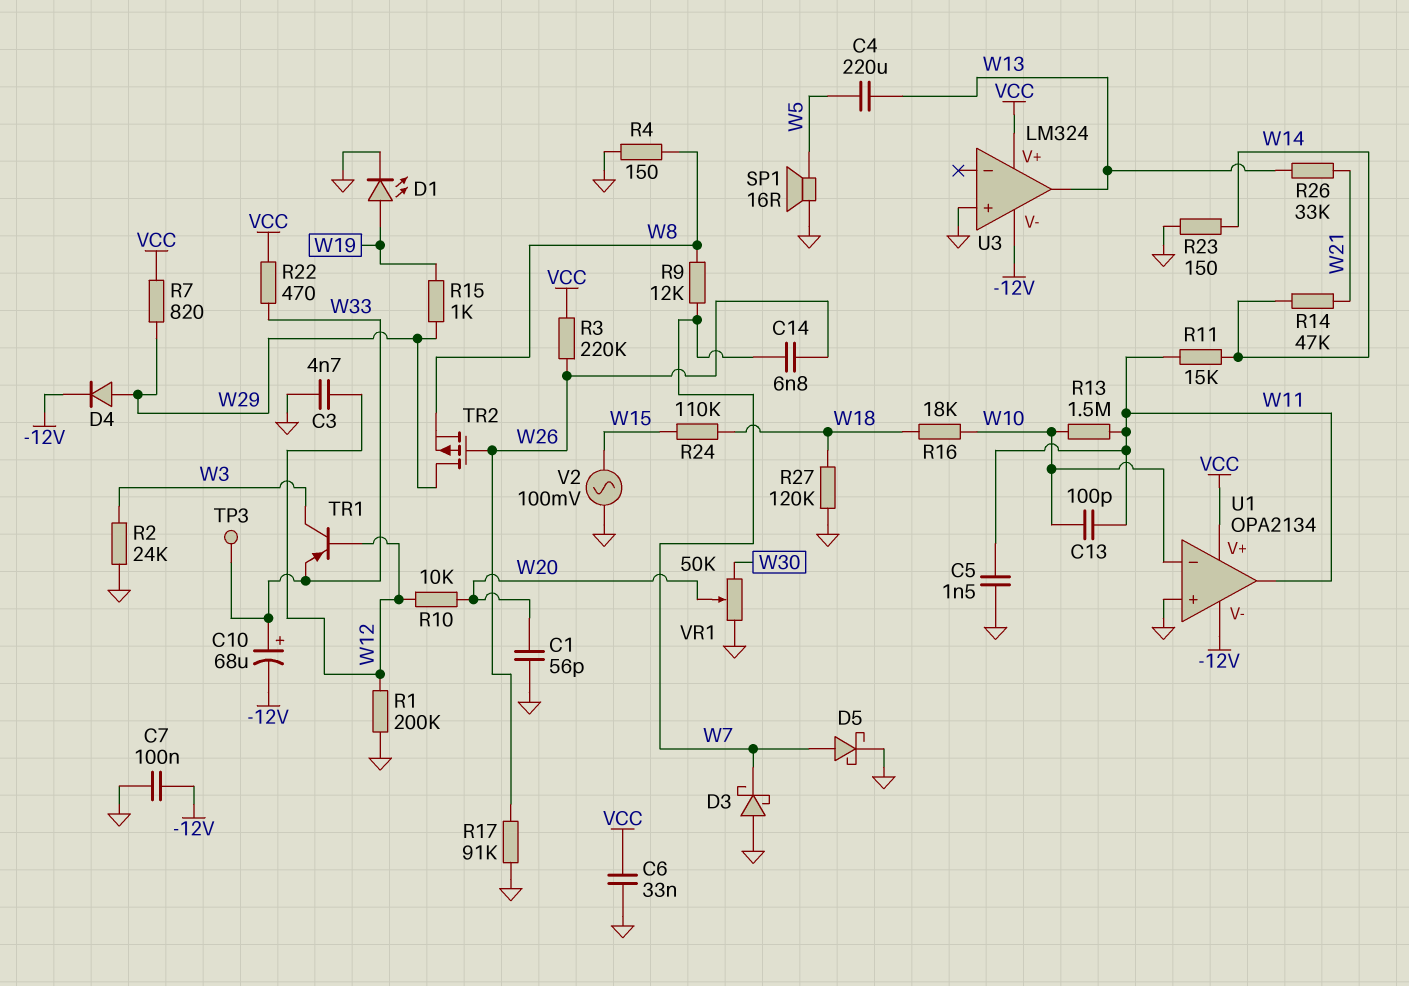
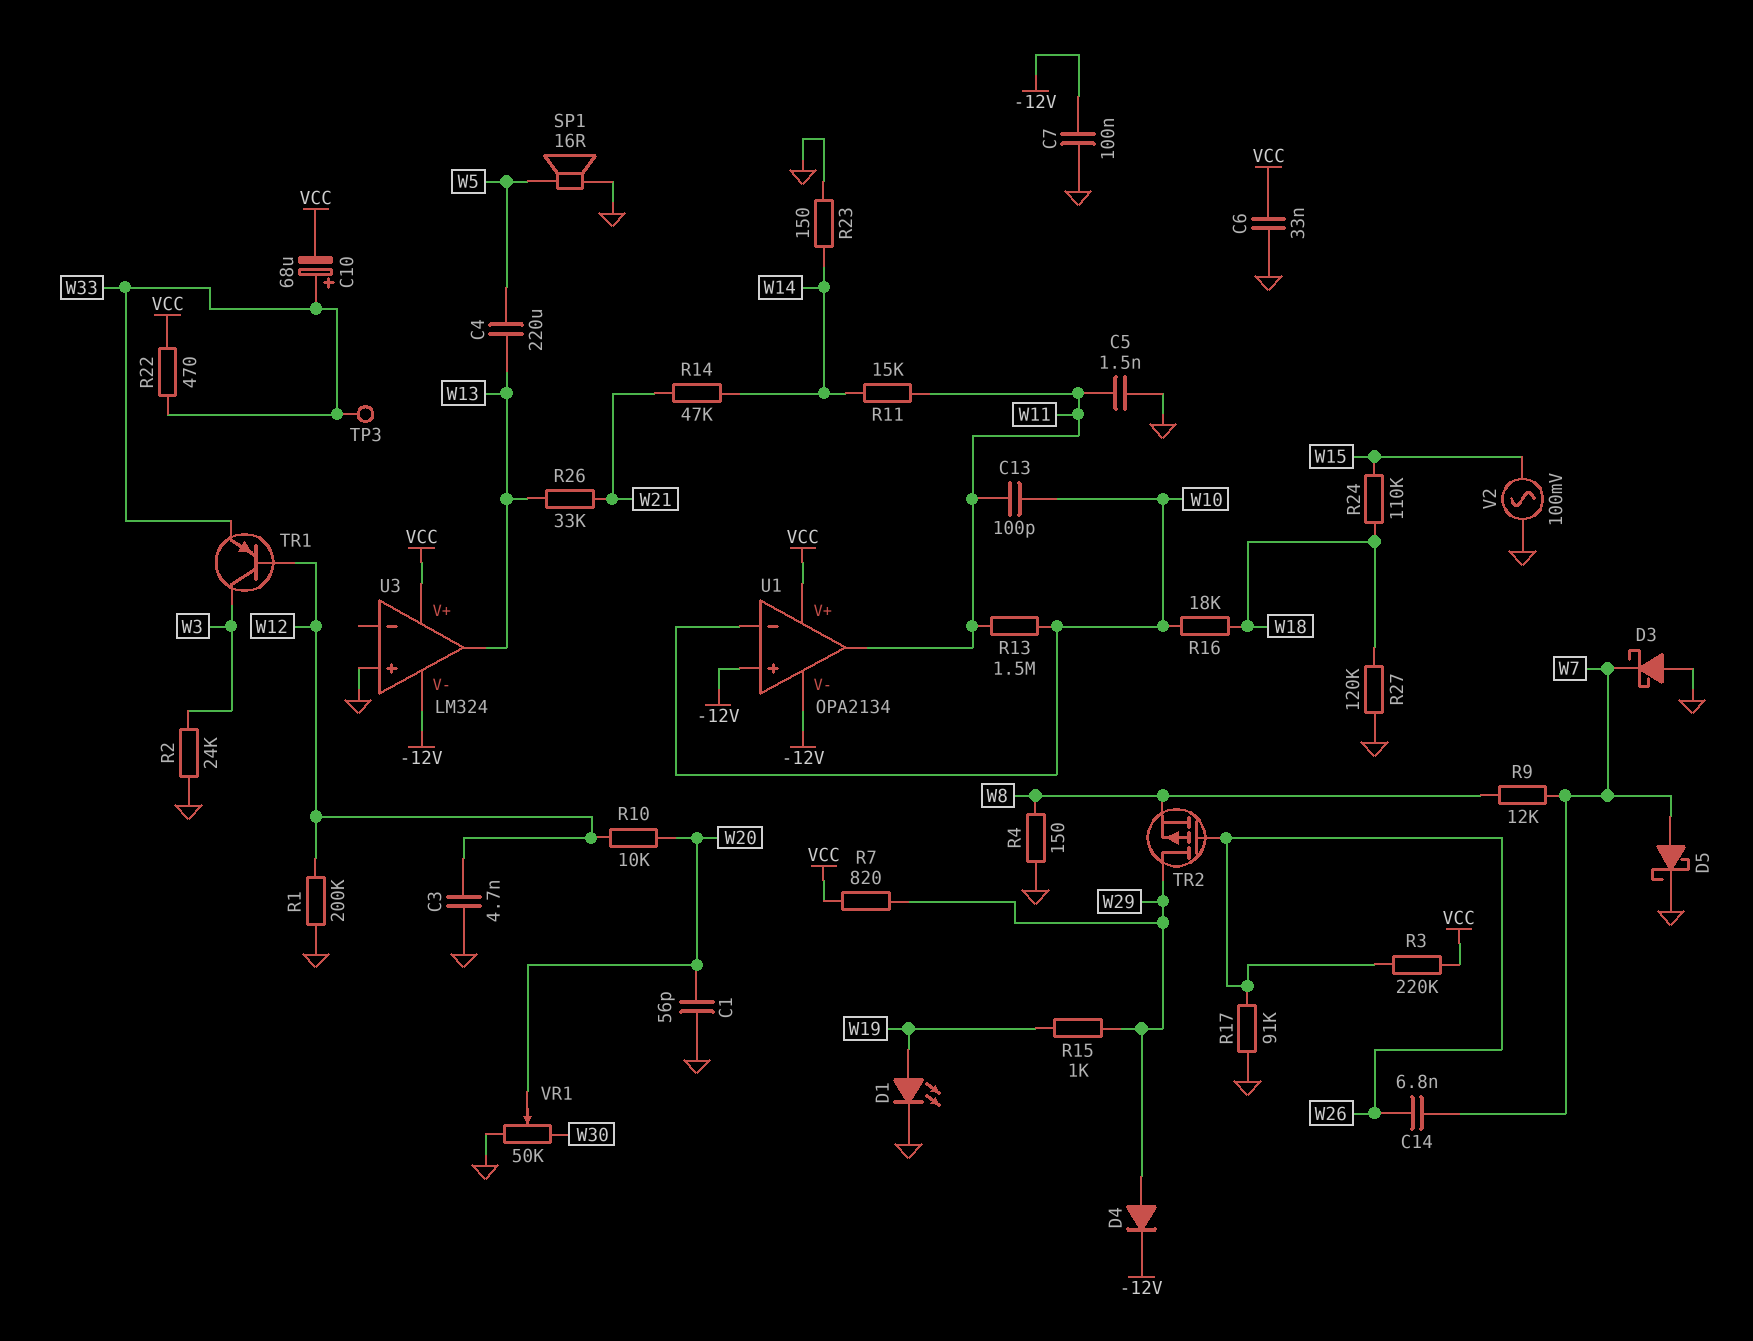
C10: 68uF (plus W33, minus -12V) -> 68uF (plus W33, minus VCC)
U1 pin in+: GND -> -12V

